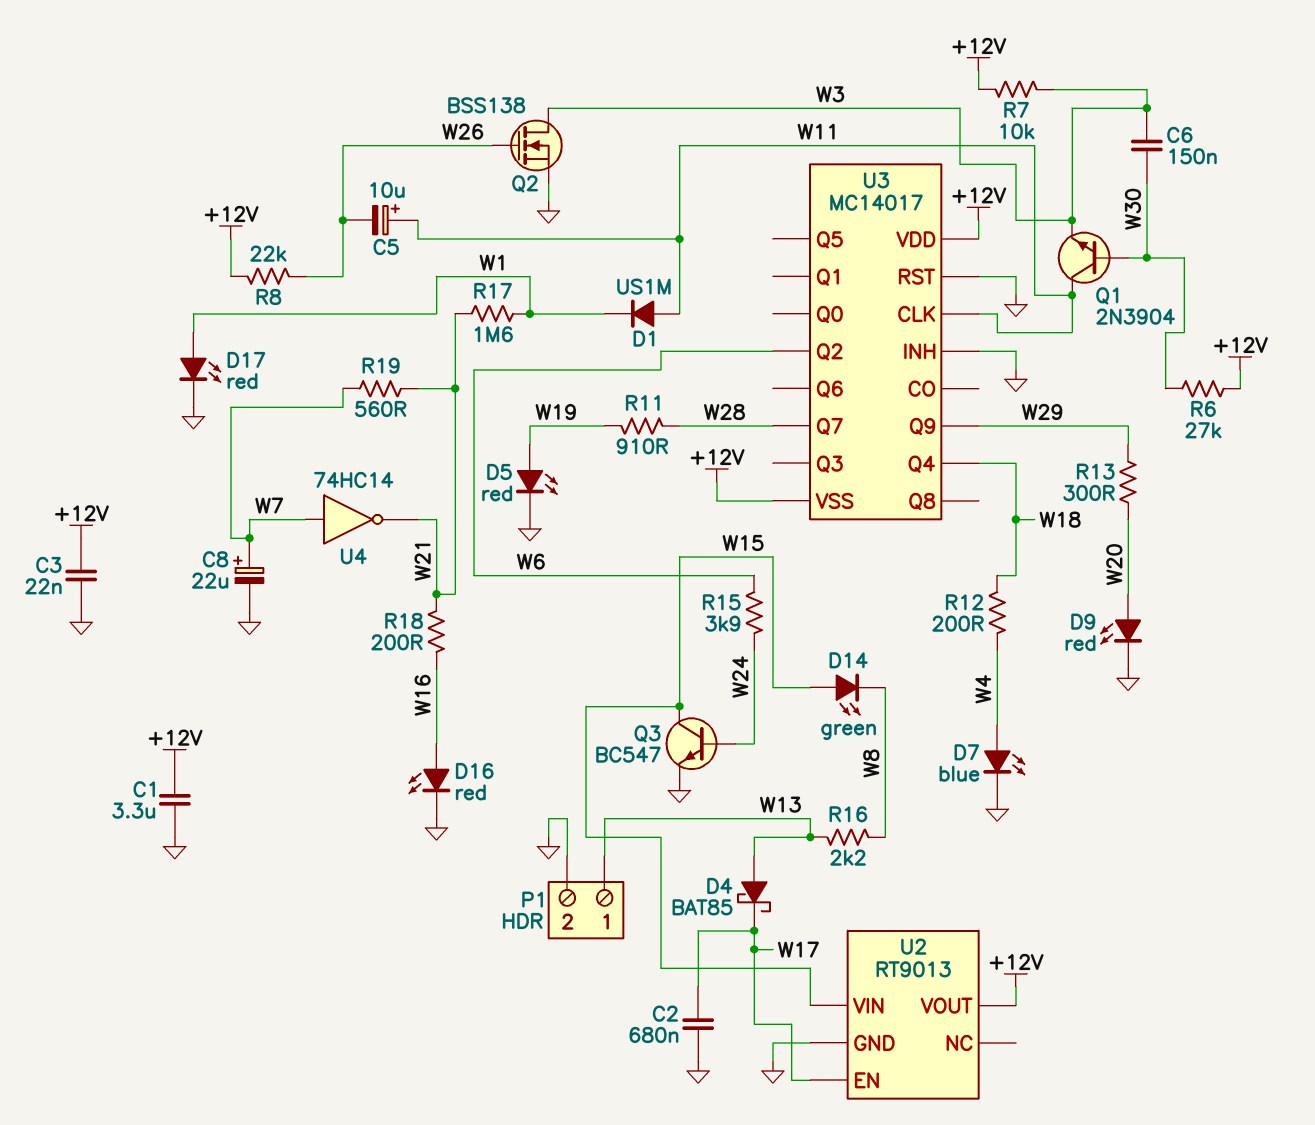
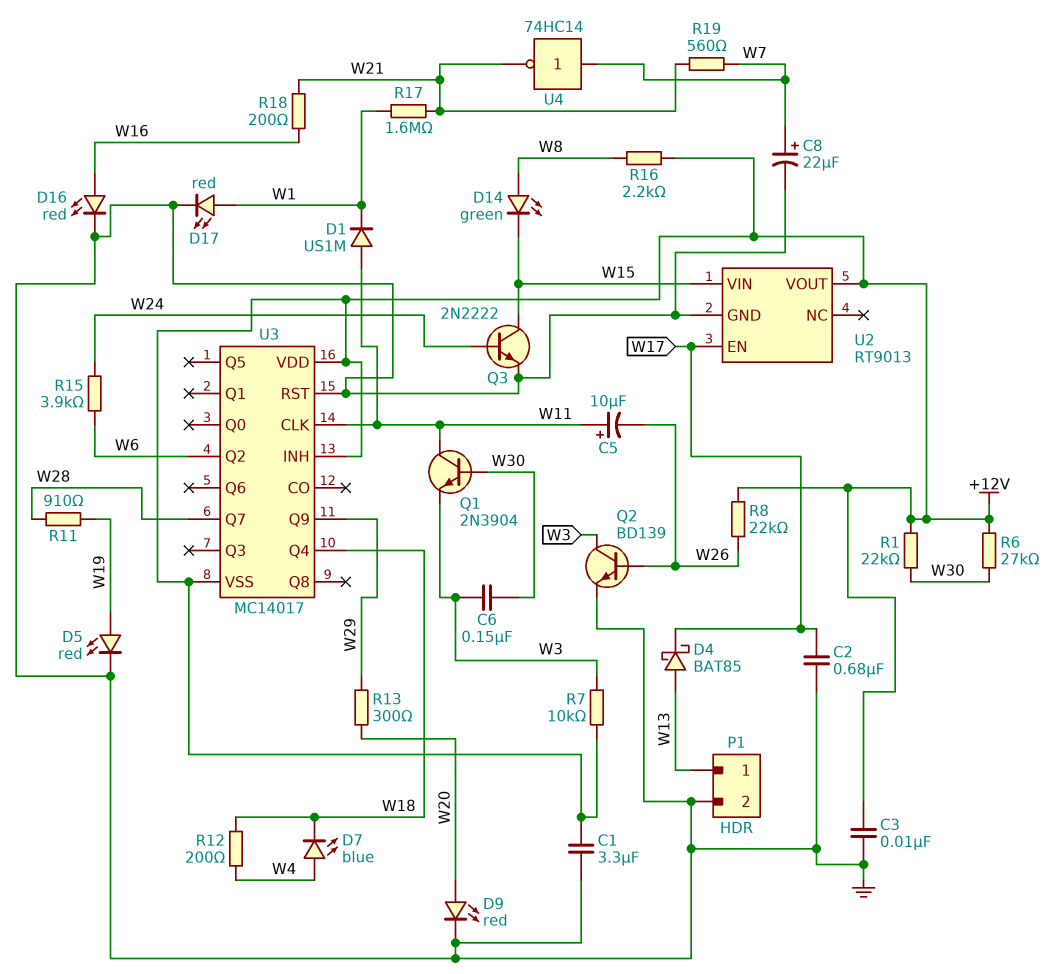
C3: 22nF (+12V, GND) -> 10nF (+12V, GND)
D7: LED blue (A W4, K GND) -> LED blue (A W4, K W18)
D14: LED green (A W15, K W8) -> LED green (A W8, K W15)
Q2: NMOS BSS138 (G W26, D W3, S GND) -> NPN BD139 (B W26, C W3, E GND)
Q3: NPN BC547 (B W24, C W15, E GND) -> NPN 2N2222 (B W24, C W15, E GND)
R1: none -> 22k (+12V, W30)
R16: 2.2k (W8, W13) -> 2.2k (+12V, W8)
U3 pin INH: GND -> +12V

